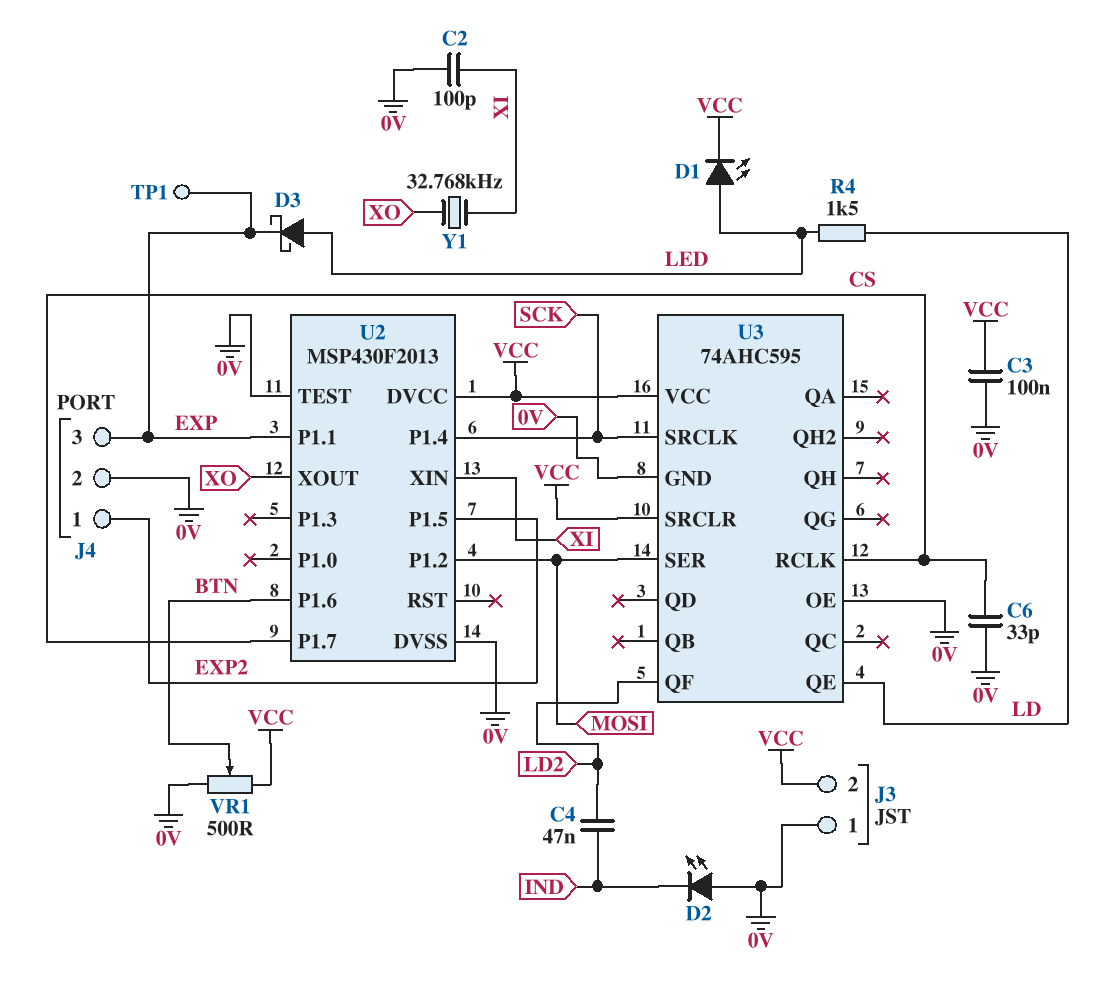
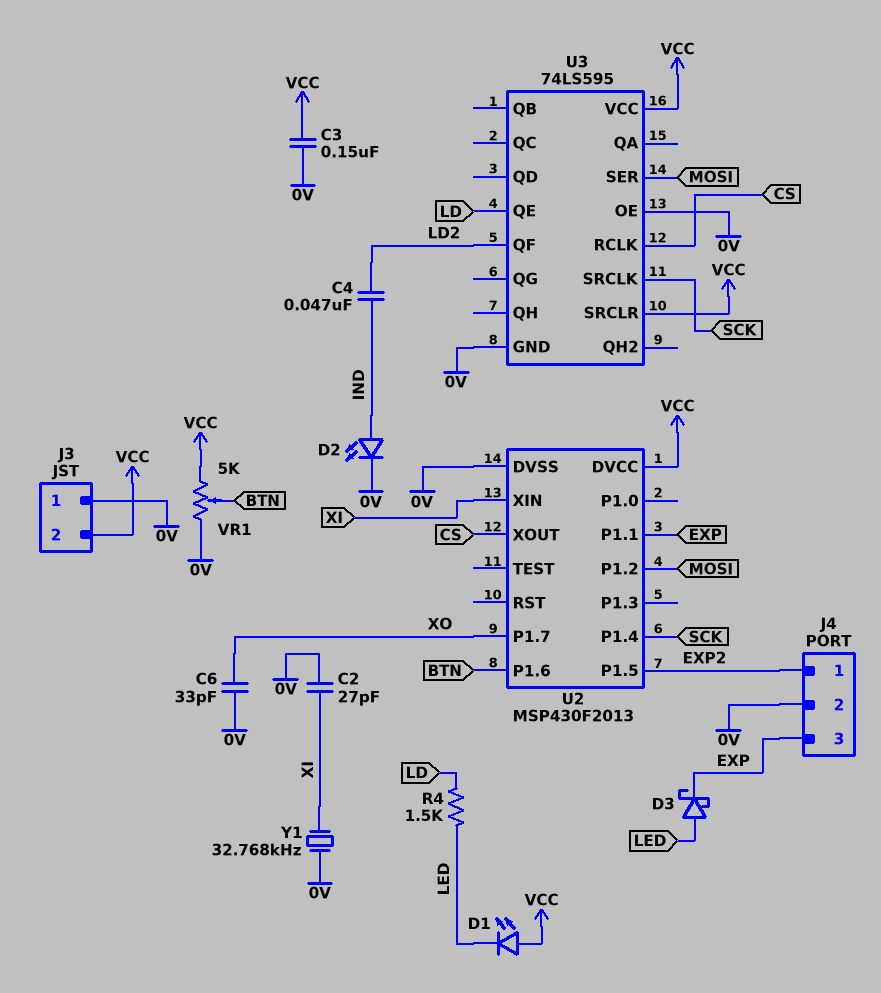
C2: 100pF (0V, XI) -> 27pF (0V, XI)
C3: 100nF (0V, VCC) -> 150nF (0V, VCC)
C6: 33pF (0V, CS) -> 33pF (0V, XO)
D1: LED (A LED, K VCC) -> LED (A VCC, K LED)
D2: LED (A 0V, K IND) -> LED (A IND, K 0V)
TP1: test point (EXP) -> none
U2 pin P1.7: CS -> XO
U2 pin TEST: 0V -> none
U2 pin XOUT: XO -> CS
U3: 74AHC595 -> 74LS595
VR1: 500 (0V, VCC, wiper BTN) -> 5k (0V, VCC, wiper BTN)
Y1: 32.768kHz (XI, XO) -> 32.768kHz (0V, XI)

